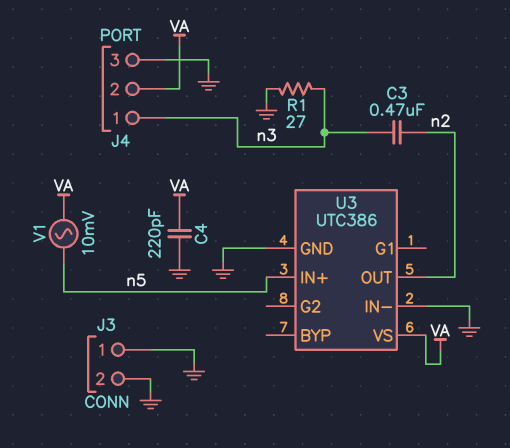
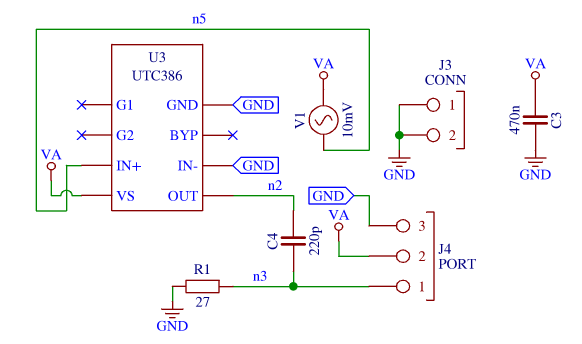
C3: 470nF (n2, n3) -> 470nF (GND, VA)
C4: 220pF (GND, VA) -> 220pF (n2, n3)

